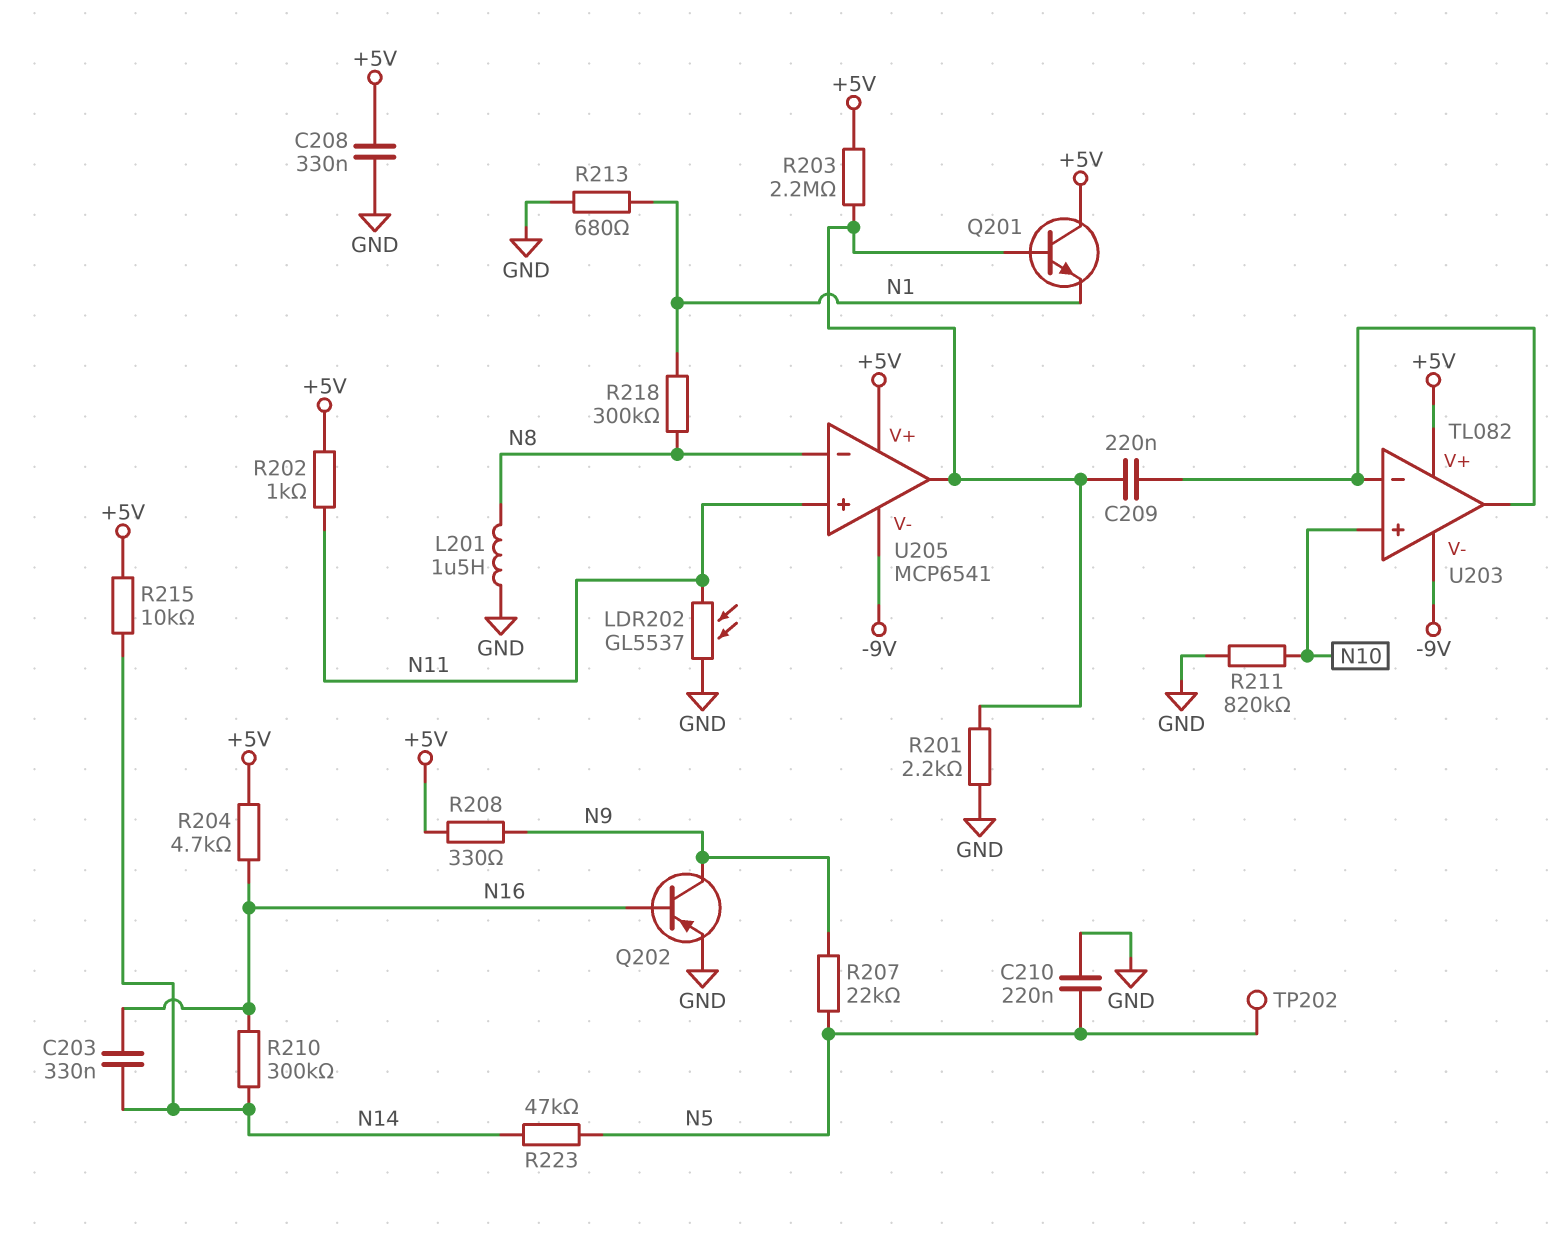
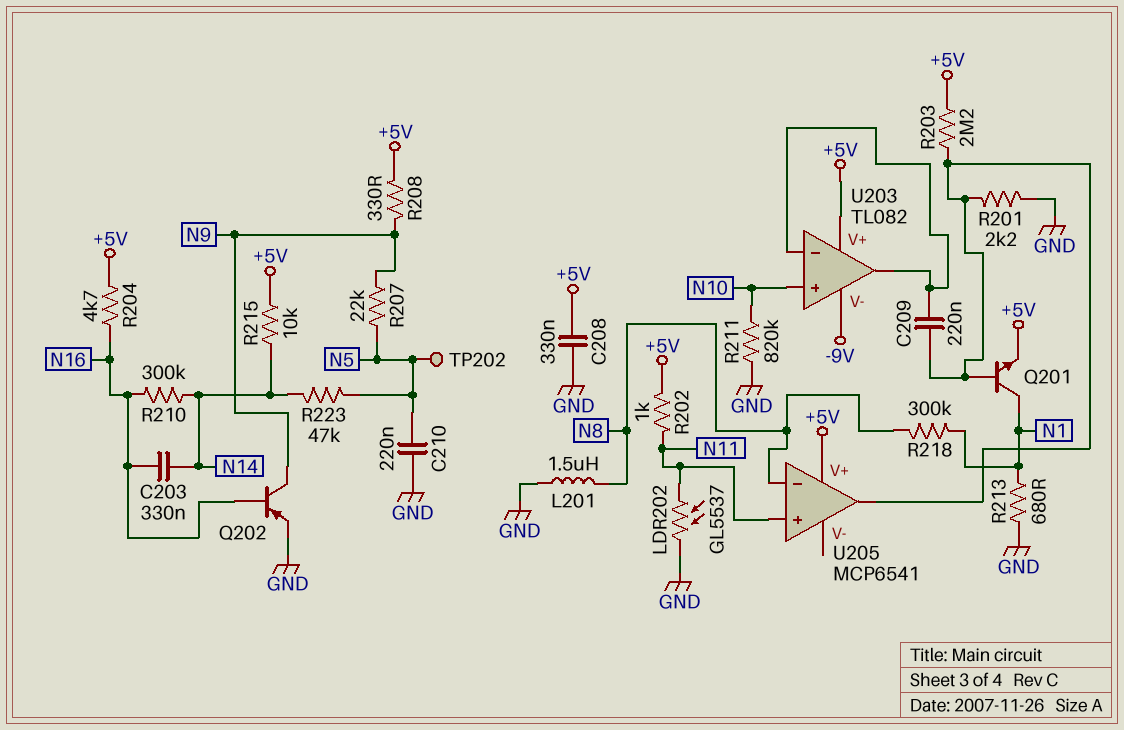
Q201: NPN (B U205/out, C +5V, E N1) -> NPN (B U205/out, C N1, E +5V)
U205 pin V-: -9V -> none

